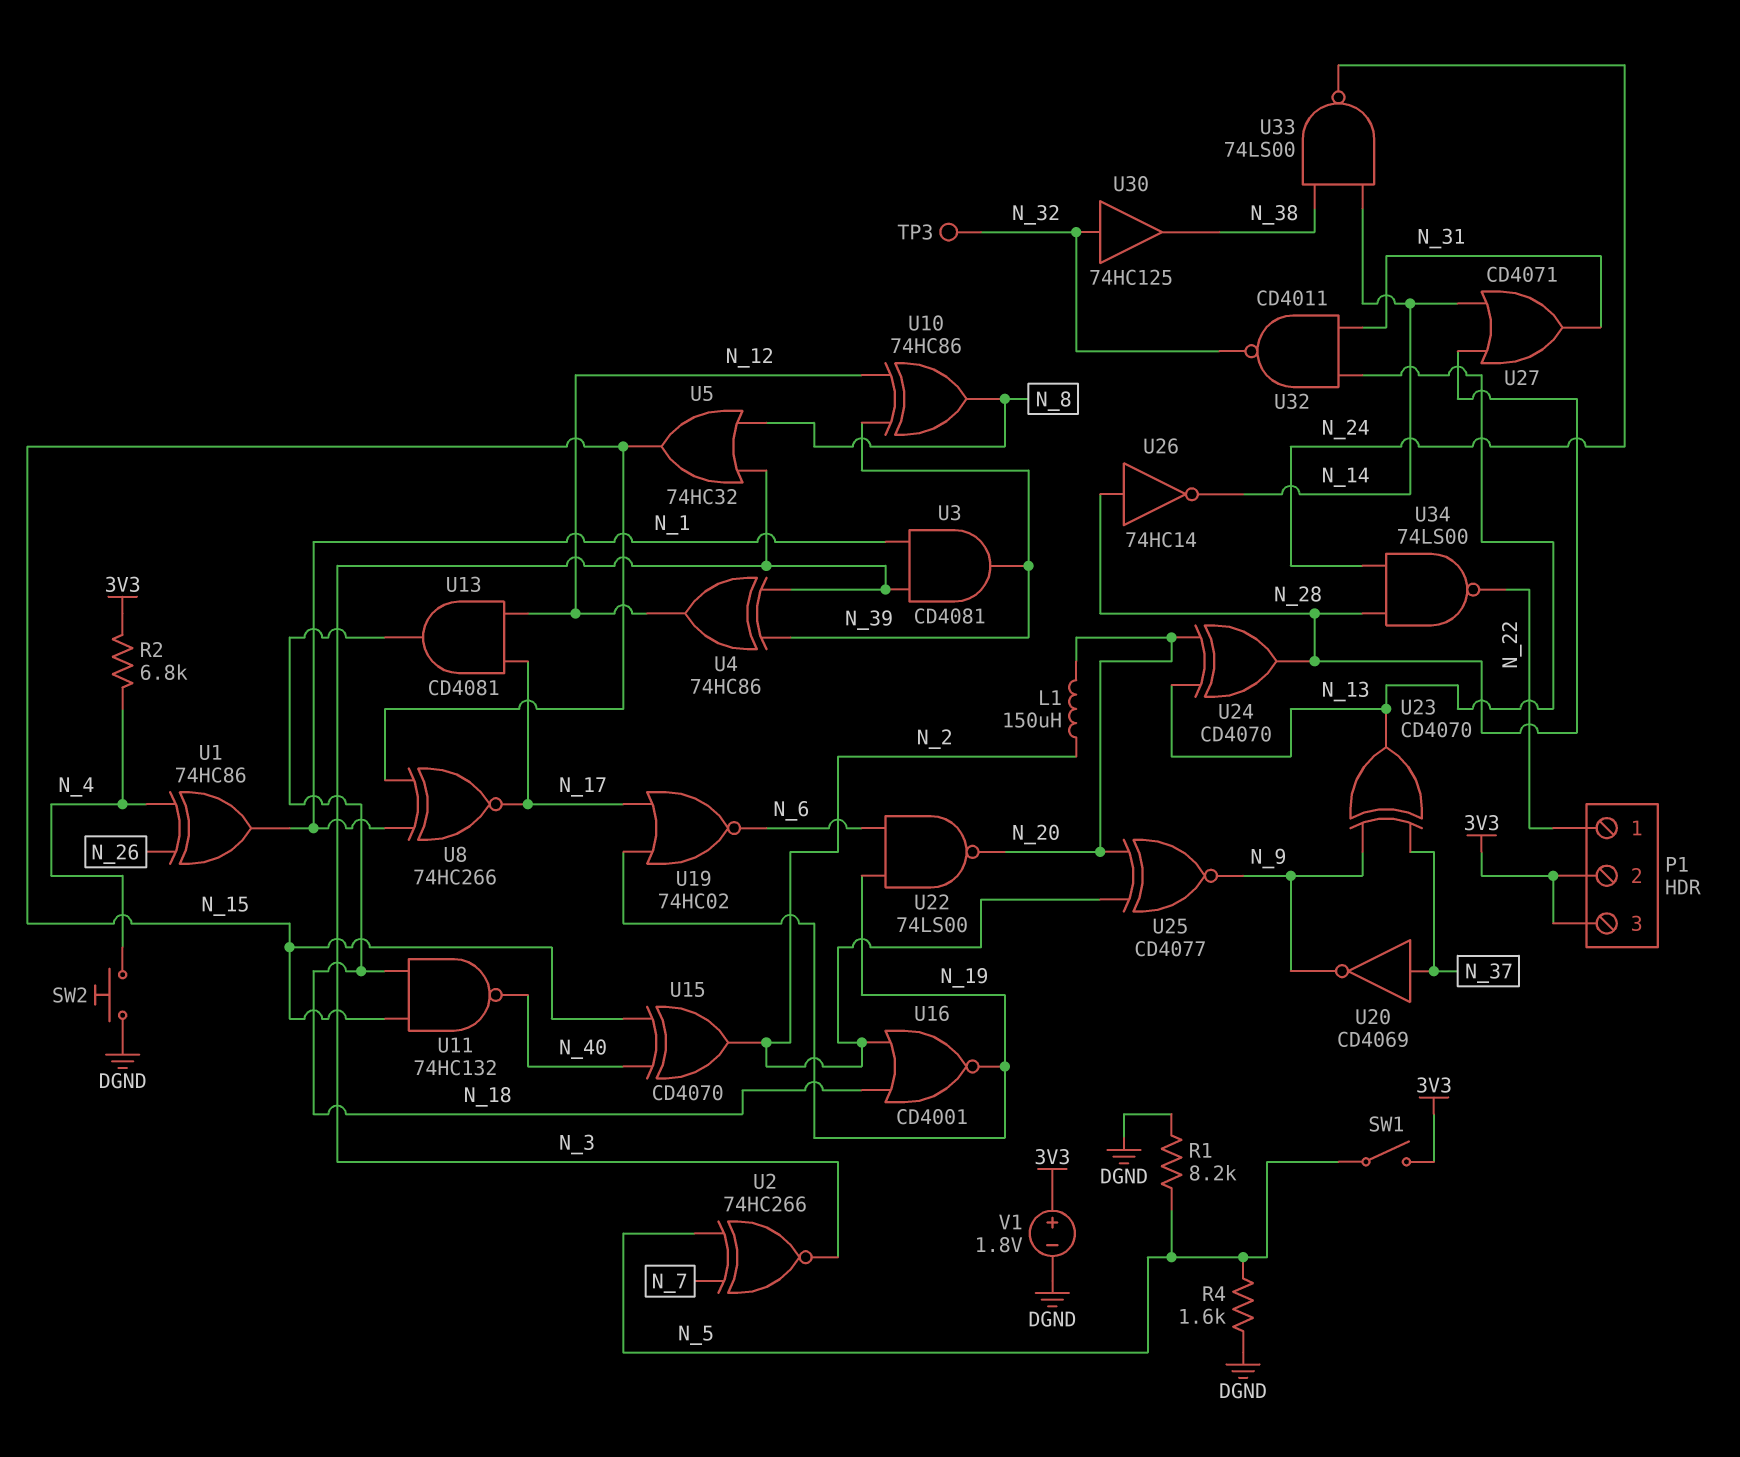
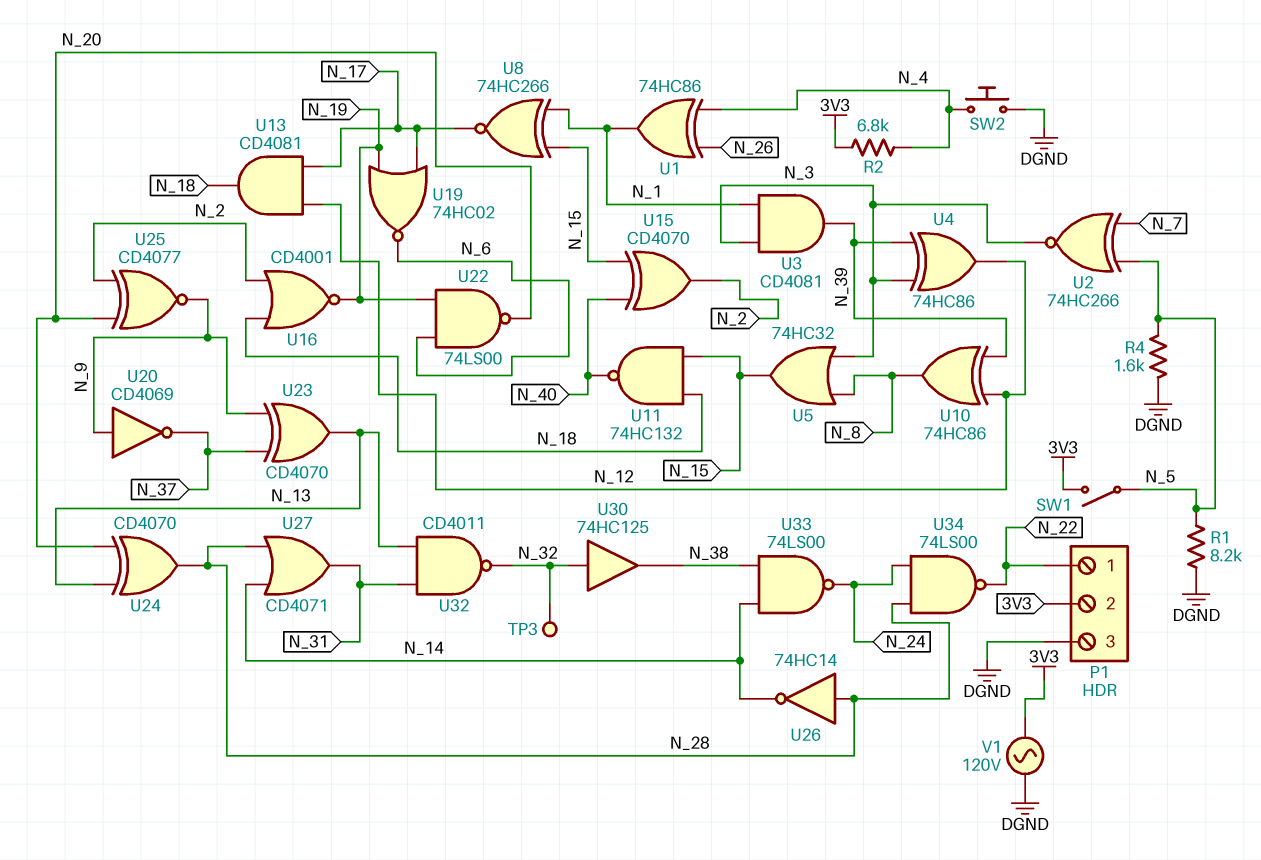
L1: 150uH (N_2, N_20) -> none
P1 pin 3: 3V3 -> DGND
U20: NOT CD4069 (in N_37, out N_9) -> NOT CD4069 (in N_9, out N_37)
V1: 1.8V (plus 3V3, minus DGND) -> AC 120V (3V3, DGND)

